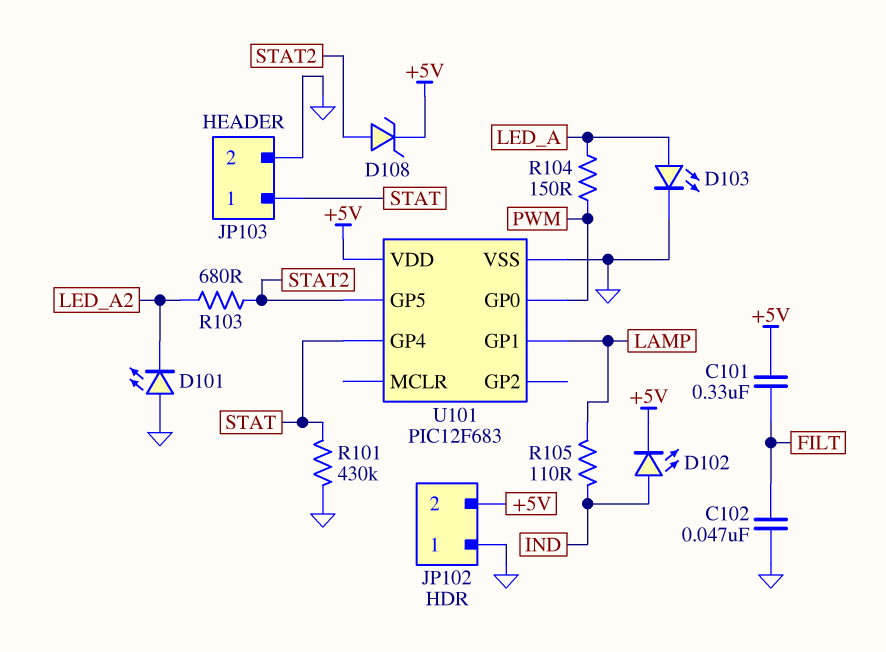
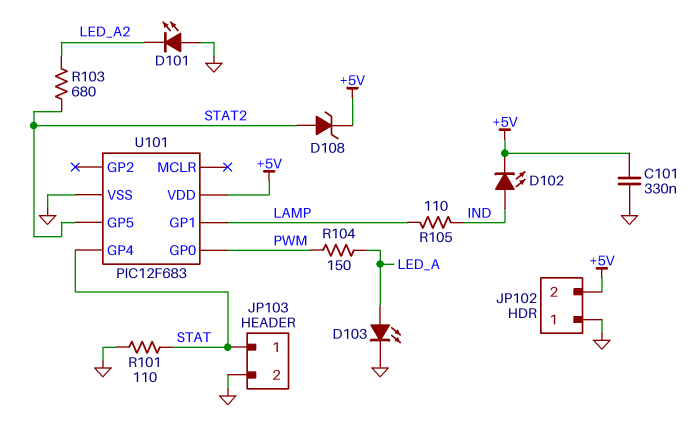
C101: 330nF (+5V, FILT) -> 330nF (+5V, GND)
C102: 47nF (FILT, GND) -> none
R101: 430k (GND, STAT) -> 110 (GND, STAT)

